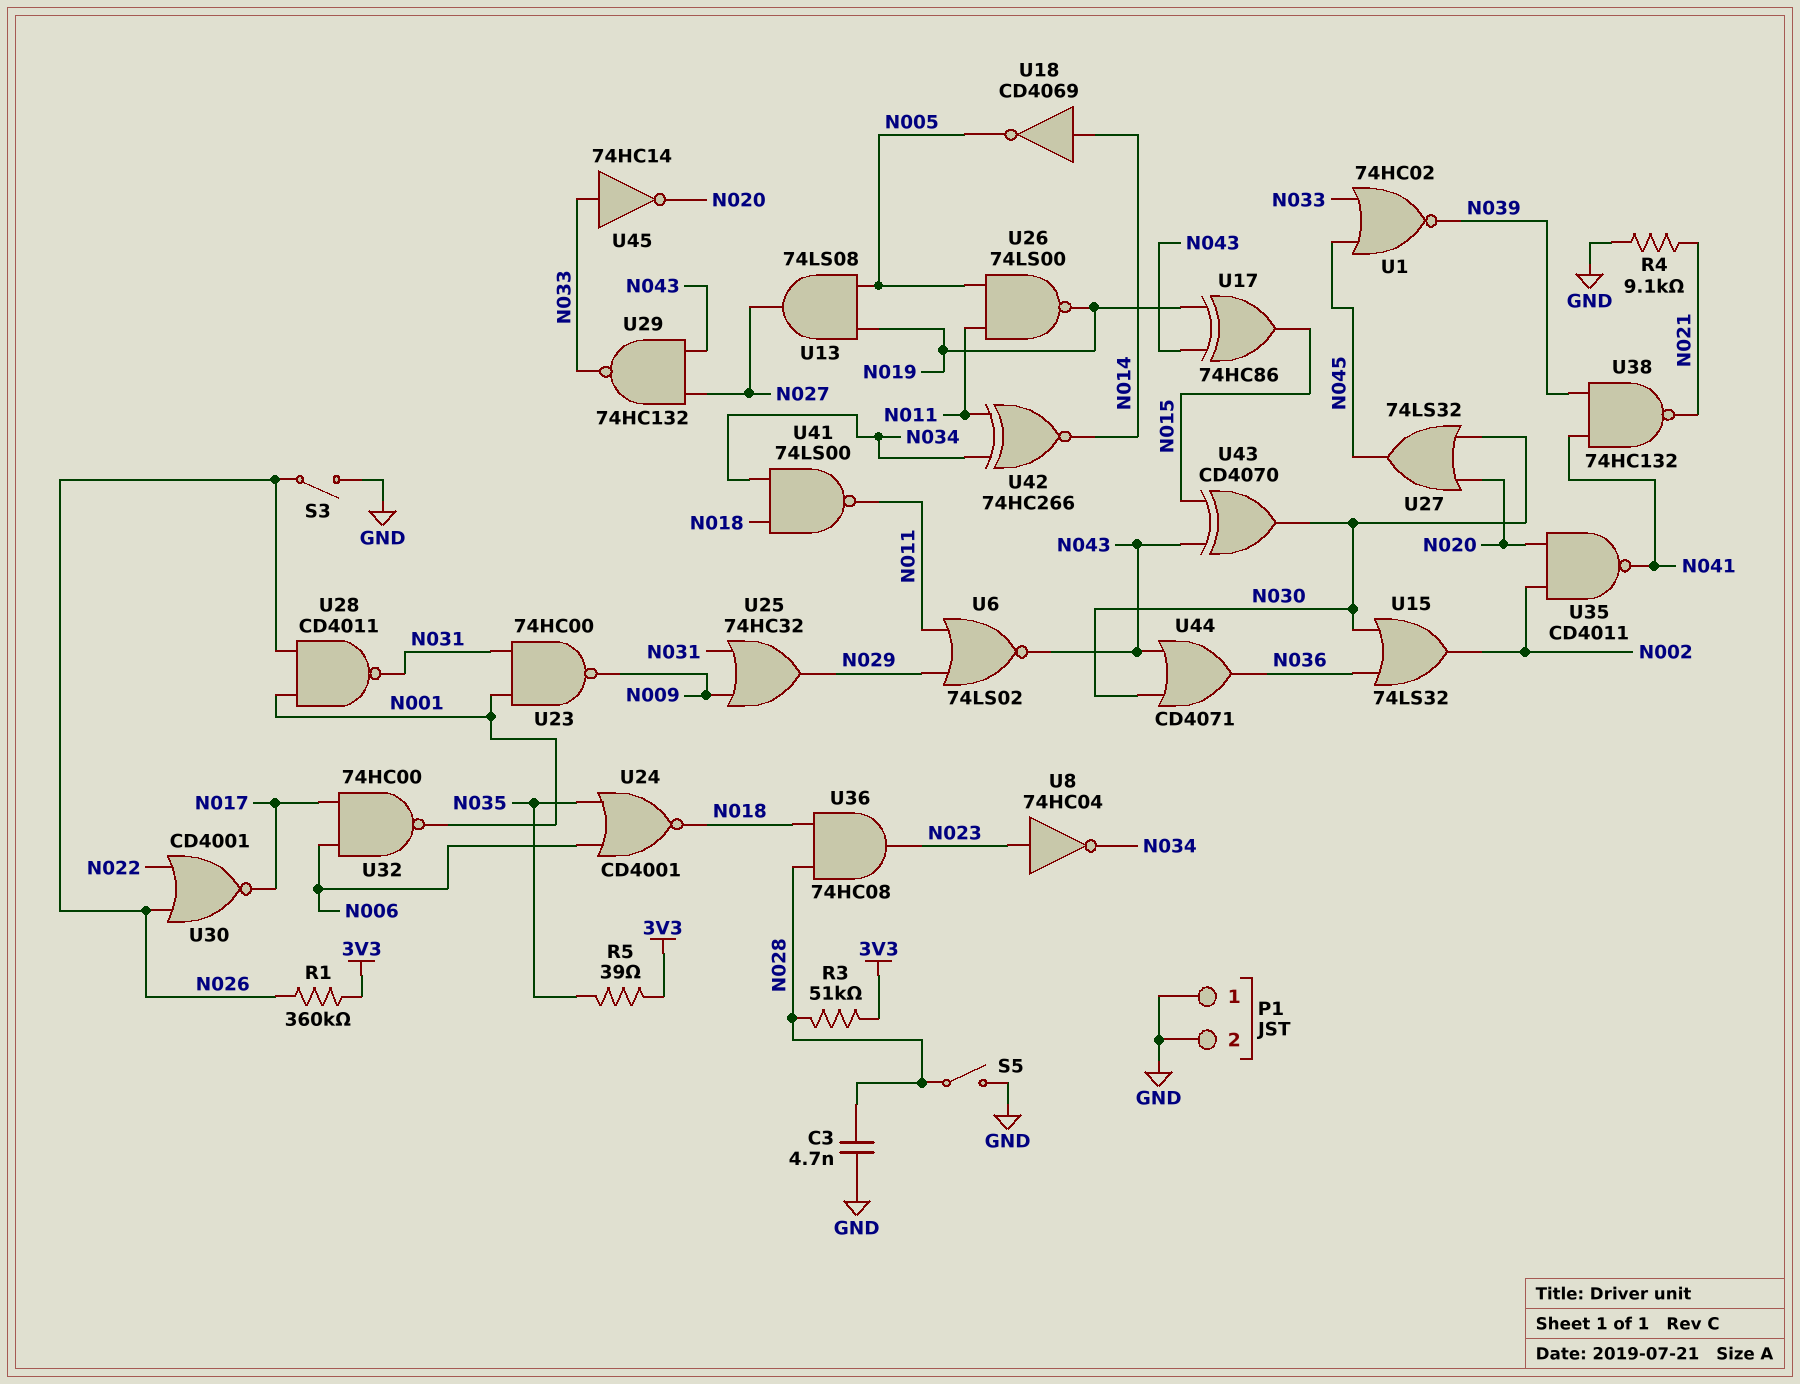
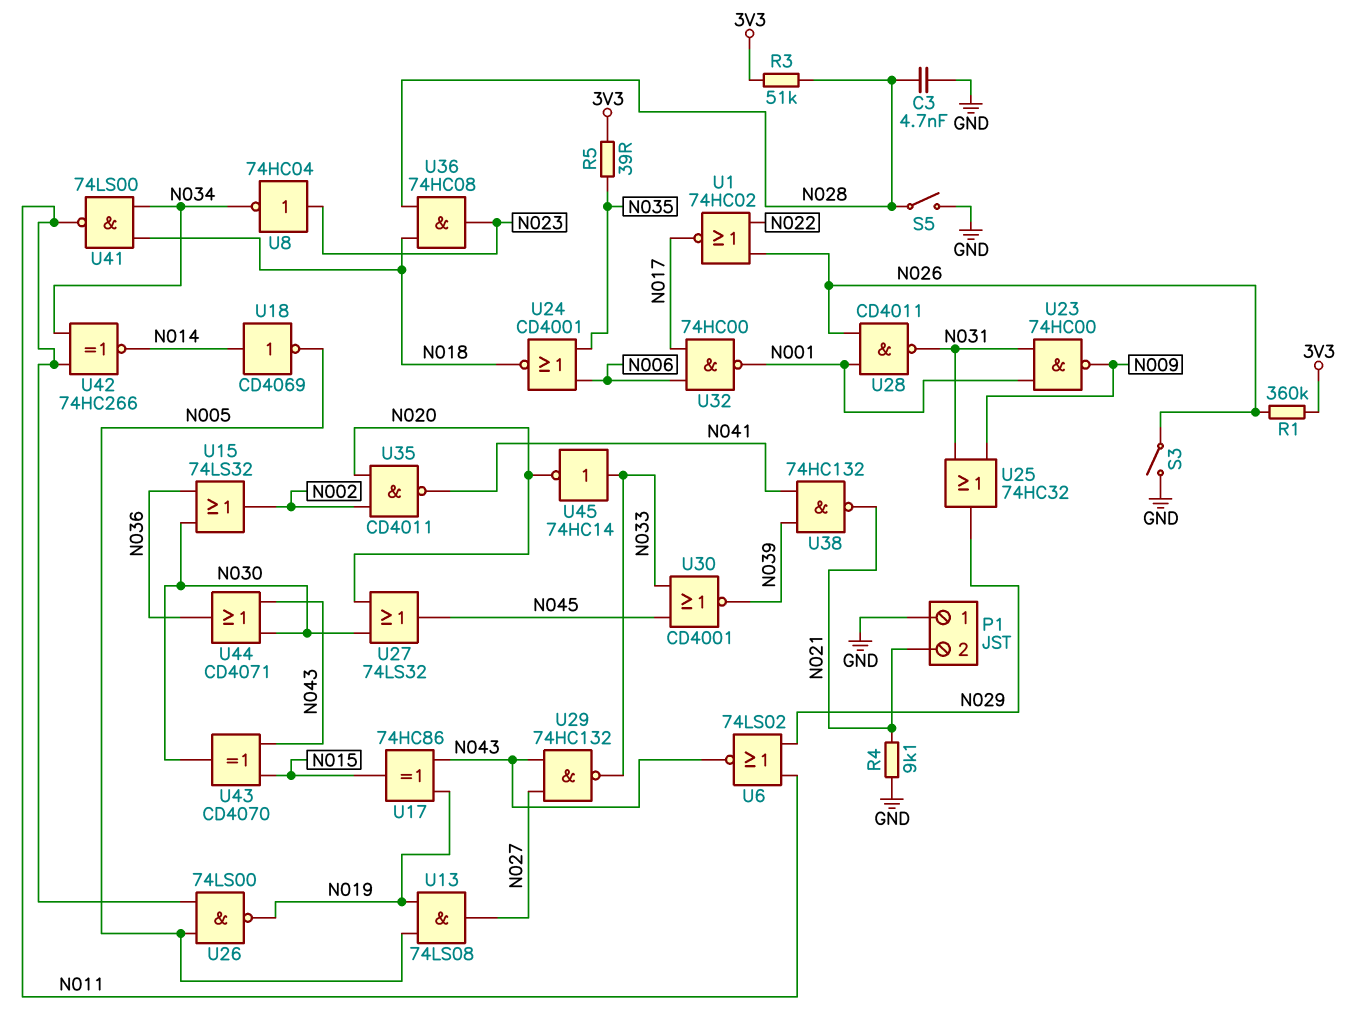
P1 pin 2: GND -> N021
U1: NOR 74HC02 (in N033, in N045, out N039) -> NOR 74HC02 (in N022, in N026, out N017)
U30: NOR CD4001 (in N022, in N026, out N017) -> NOR CD4001 (in N033, in N045, out N039)

